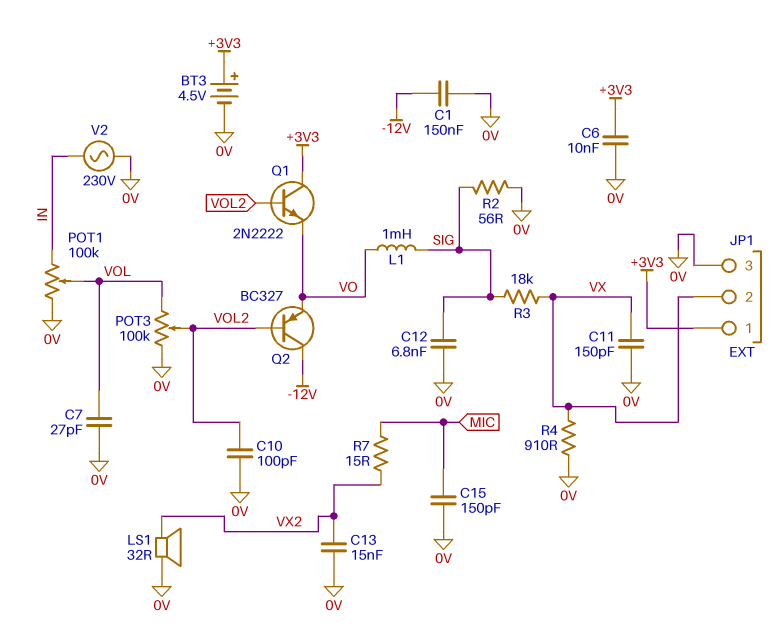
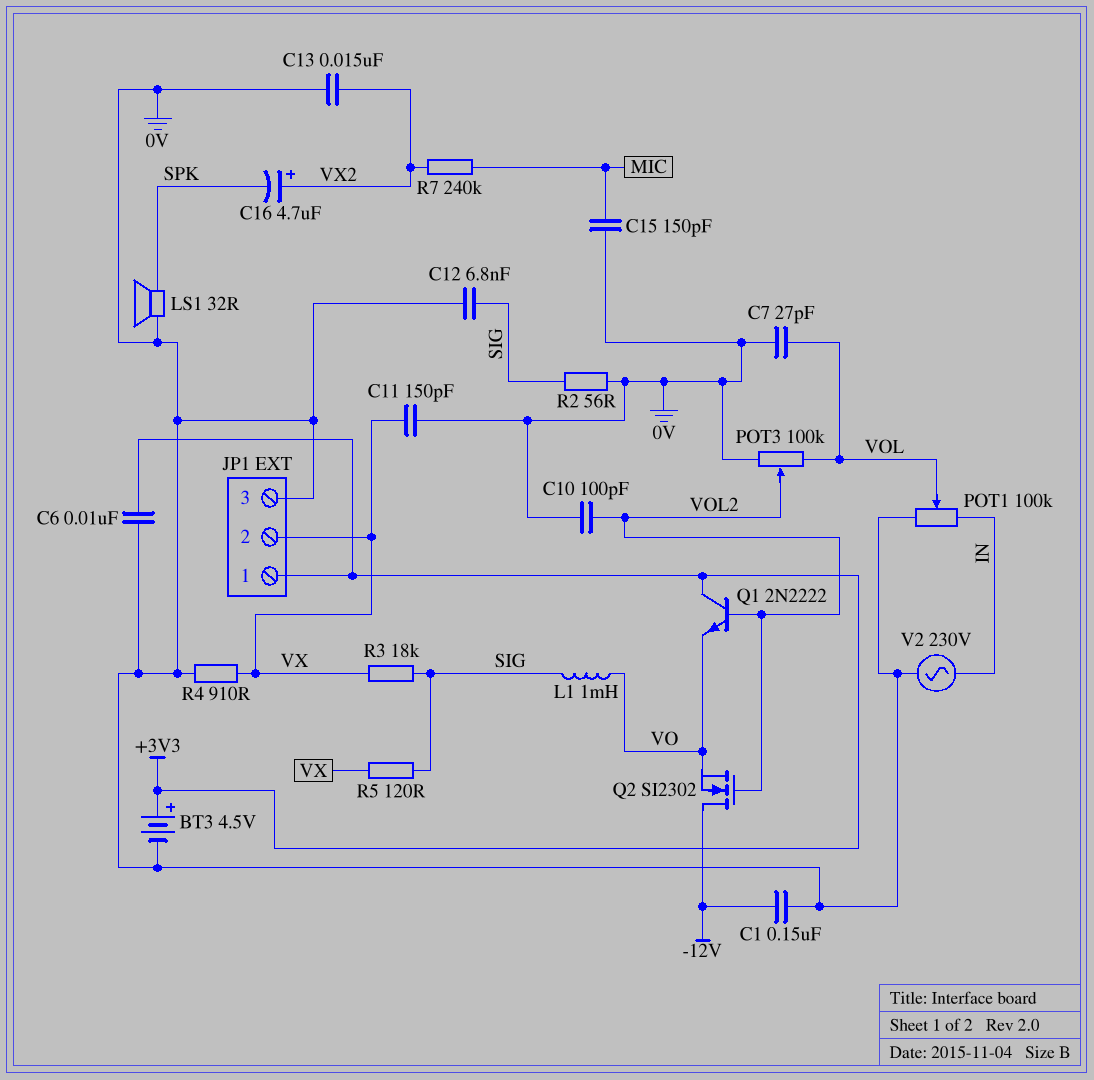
C16: none -> 4.7uF (plus VX2, minus SPK)
LS1: speaker 32R (0V, VX2) -> speaker 32R (0V, SPK)
Q2: PNP BC327 (B VOL2, C -12V, E VO) -> NMOS SI2302 (G VOL2, D -12V, S VO)
R5: none -> 120 (SIG, VX)
R7: 15 (MIC, VX2) -> 240k (MIC, VX2)

